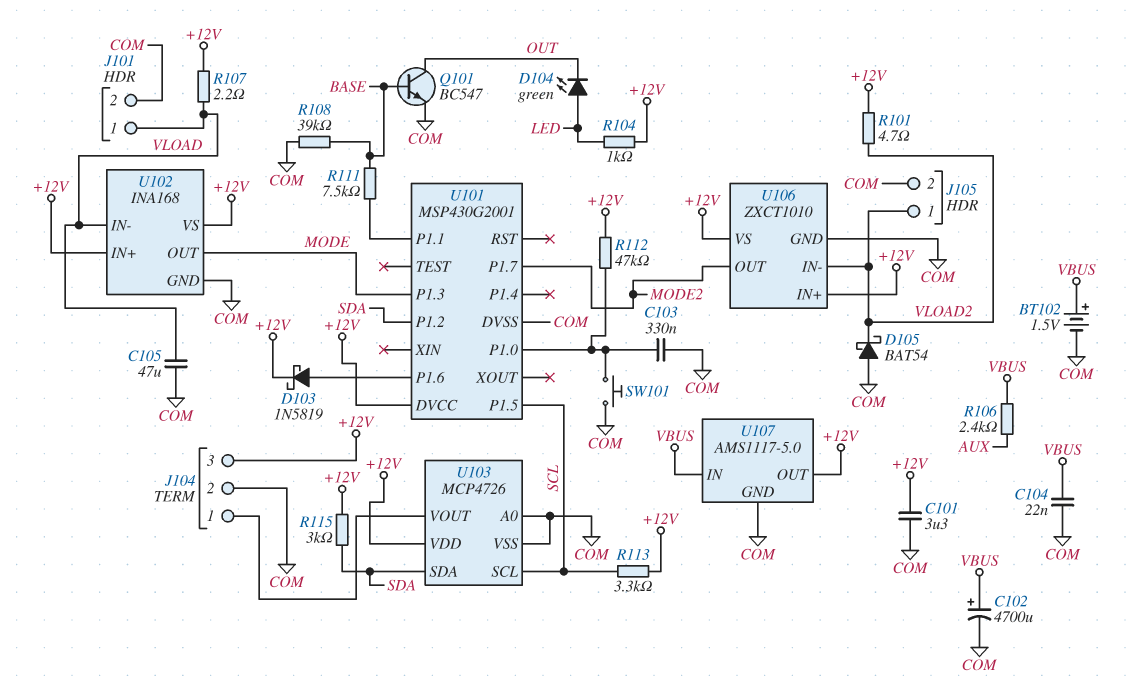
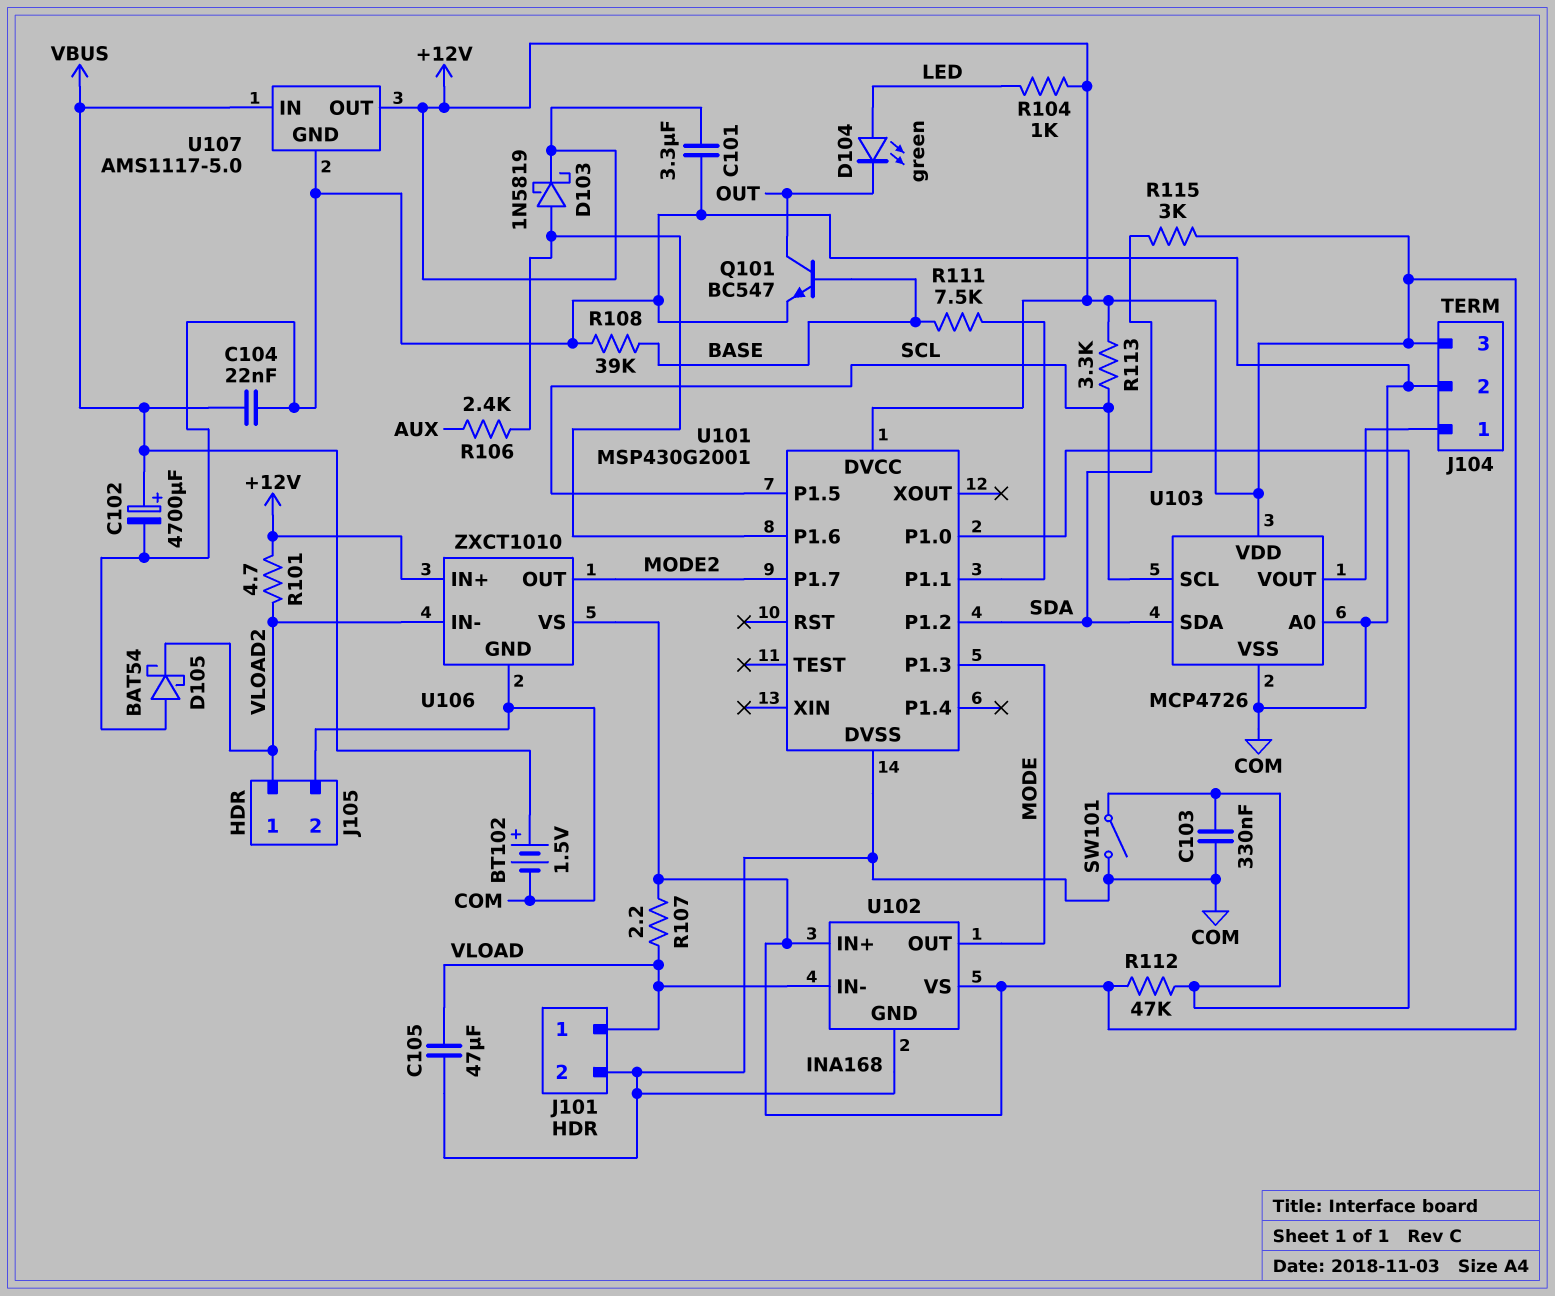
R106: 2.4k (AUX, VBUS) -> 2.4k (AUX, U101/P1.6)
SW101: button (COM, U101/P1.0) -> switch (COM, U101/P1.0)

